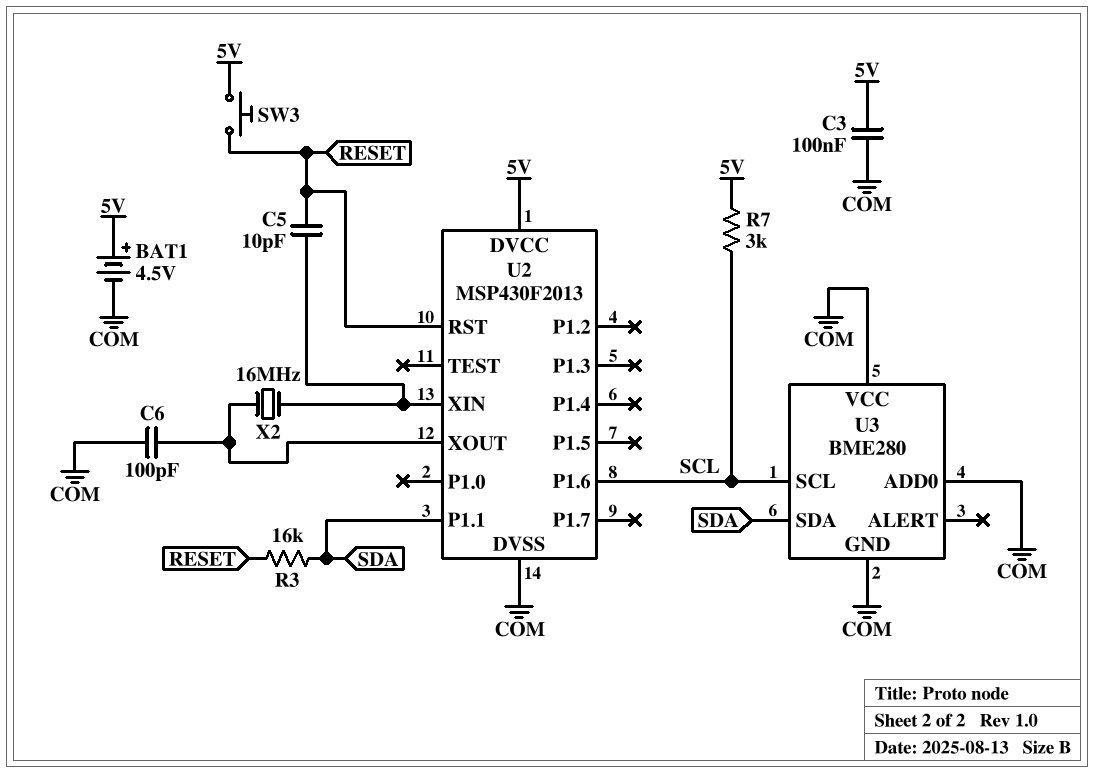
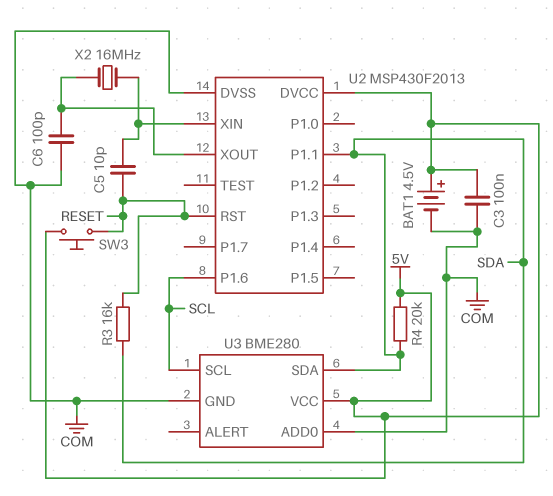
R4: none -> 20k (5V, SDA)
R7: 3k (5V, SCL) -> none
U3 pin VCC: COM -> 5V

